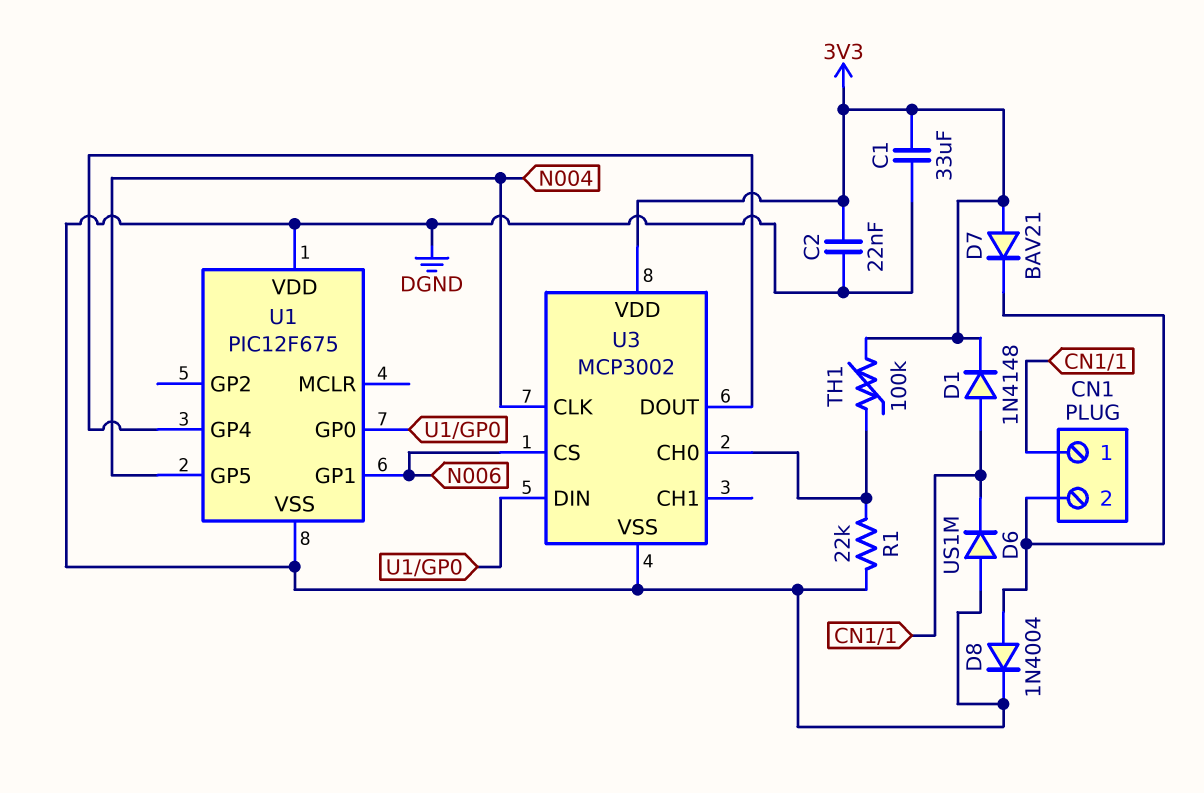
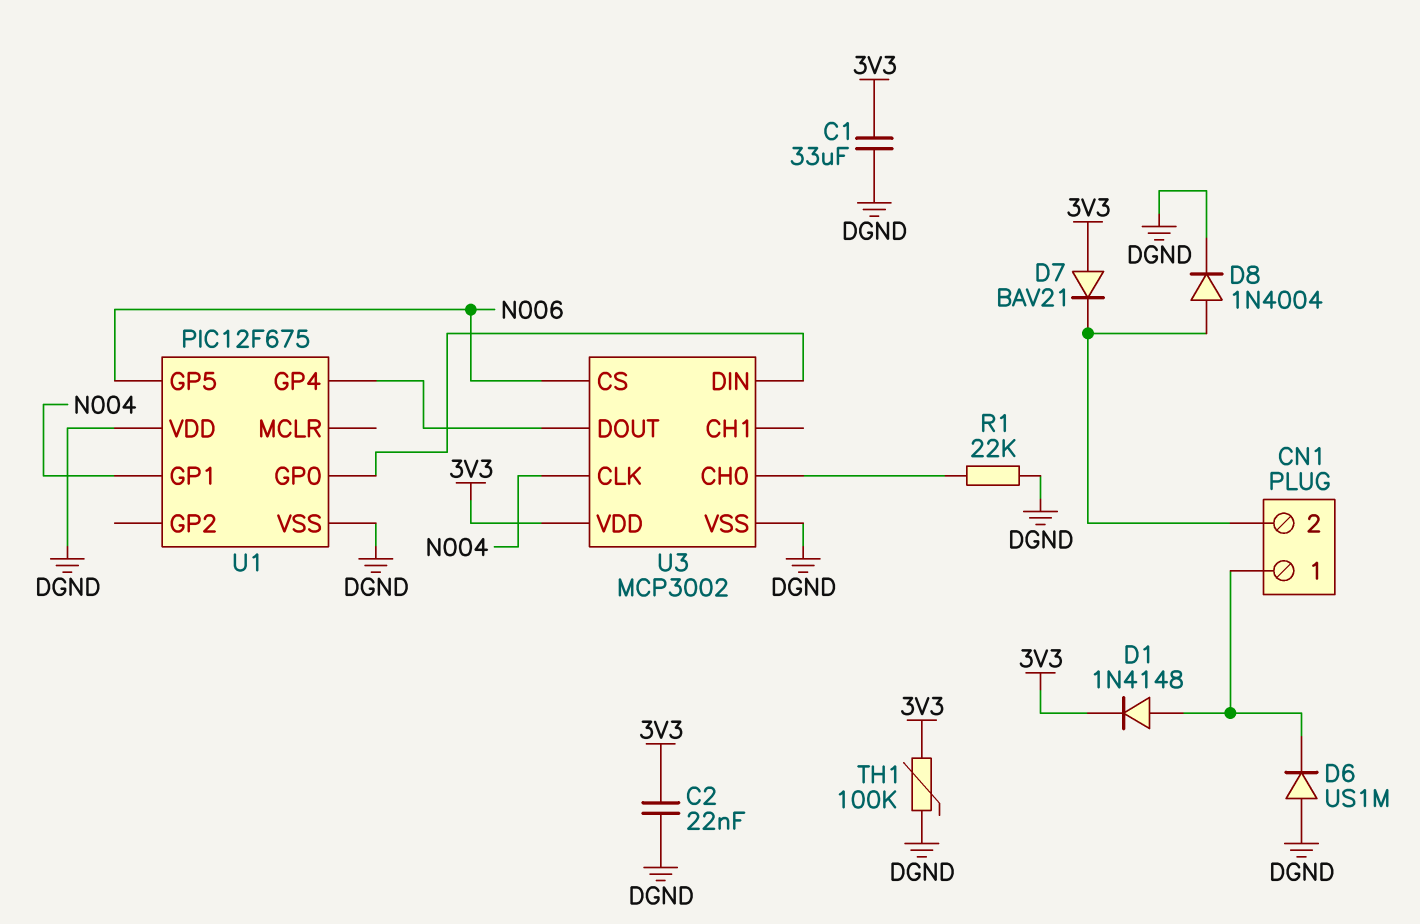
TH1: 100k (3V3, U3/CH0) -> 100k (3V3, DGND)
U1 pin GP1: N006 -> N004
U1 pin GP5: N004 -> N006

